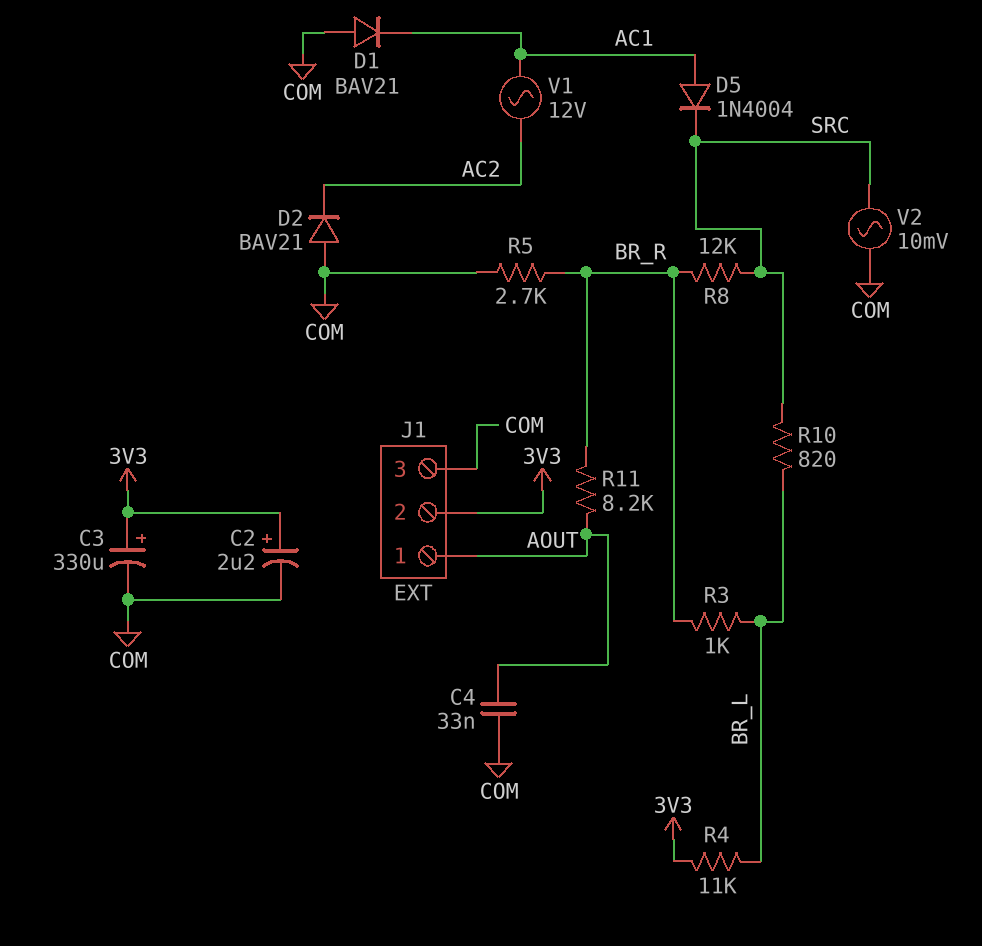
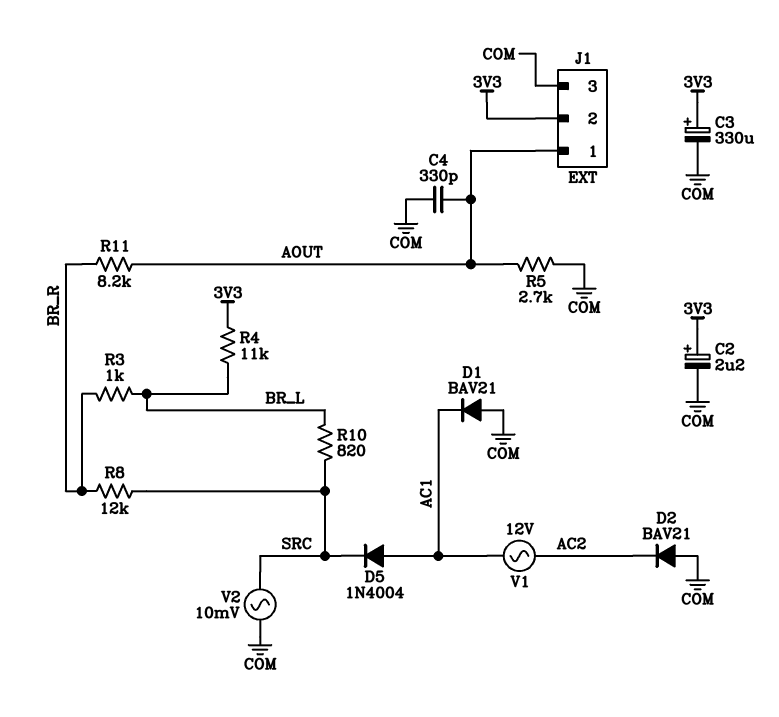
C4: 33nF (AOUT, COM) -> 330pF (AOUT, COM)
R5: 2.7k (BR_R, COM) -> 2.7k (AOUT, COM)

